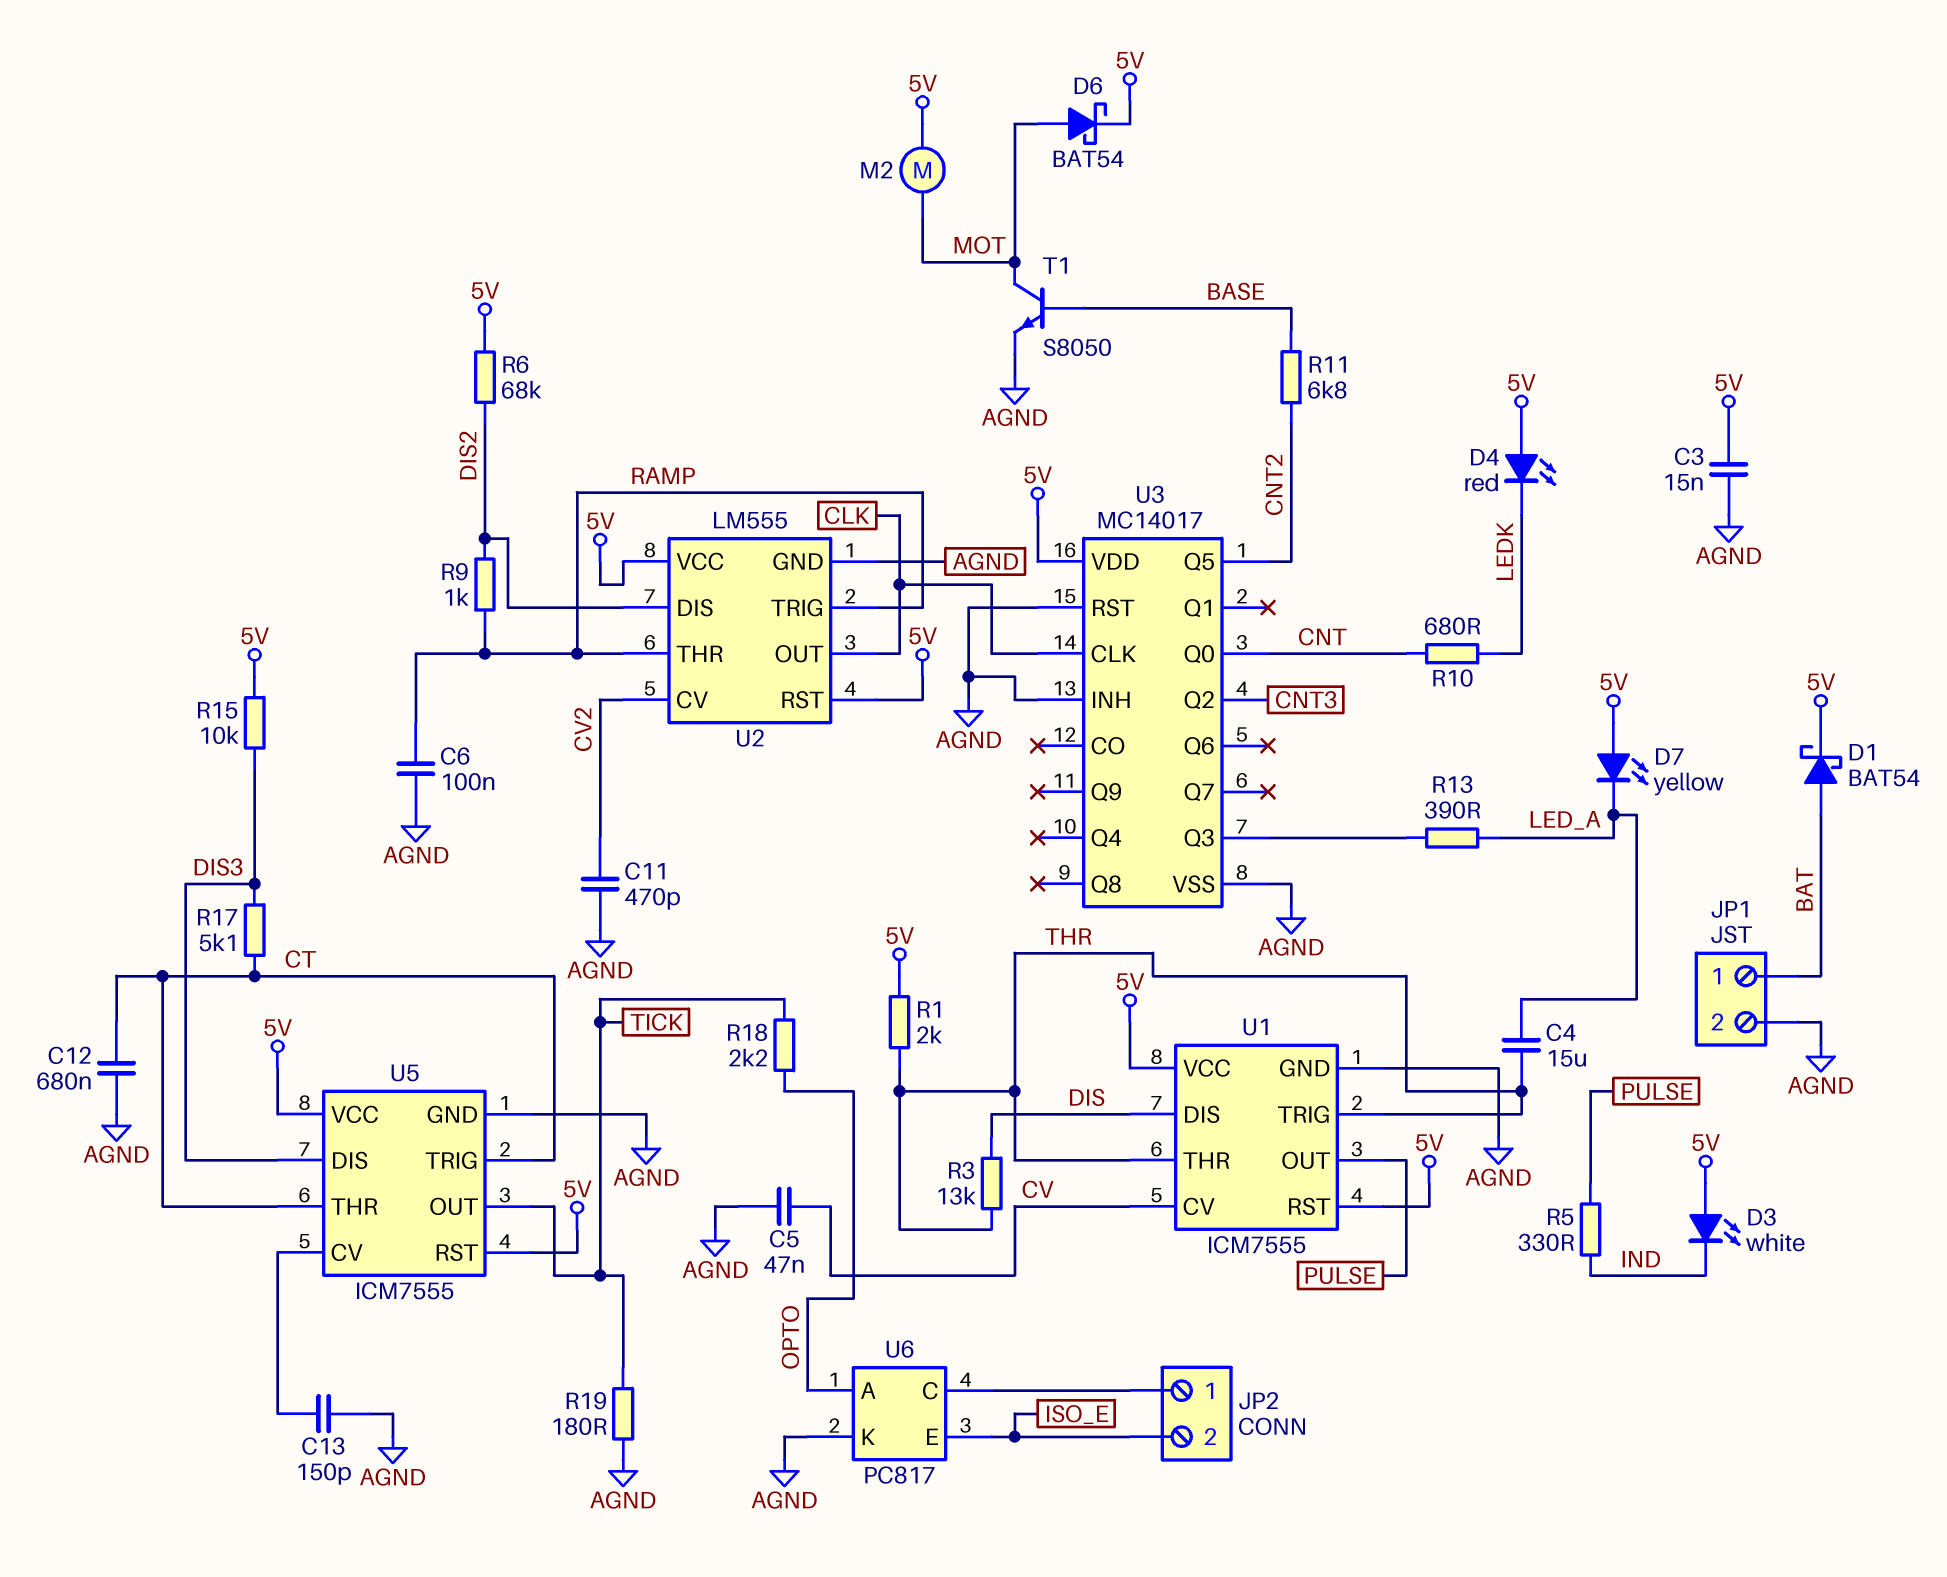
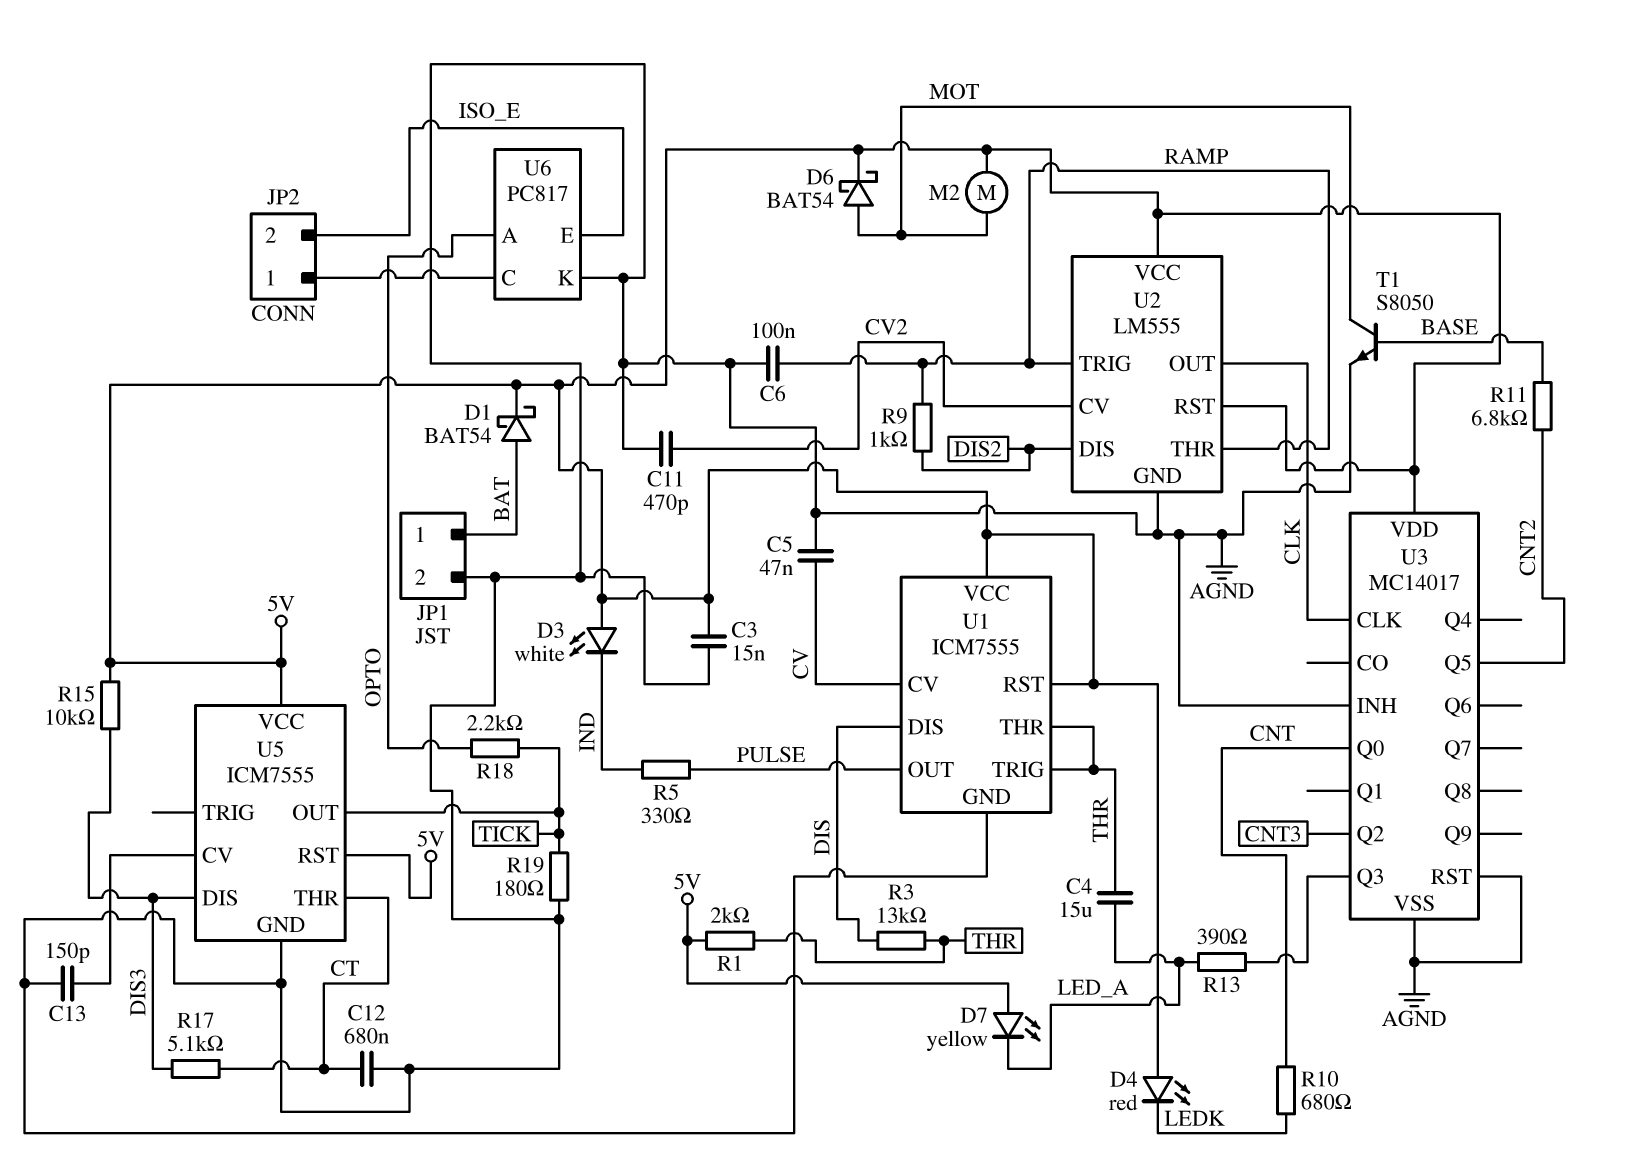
R6: 68k (5V, DIS2) -> none
U5 pin TRIG: CT -> none

